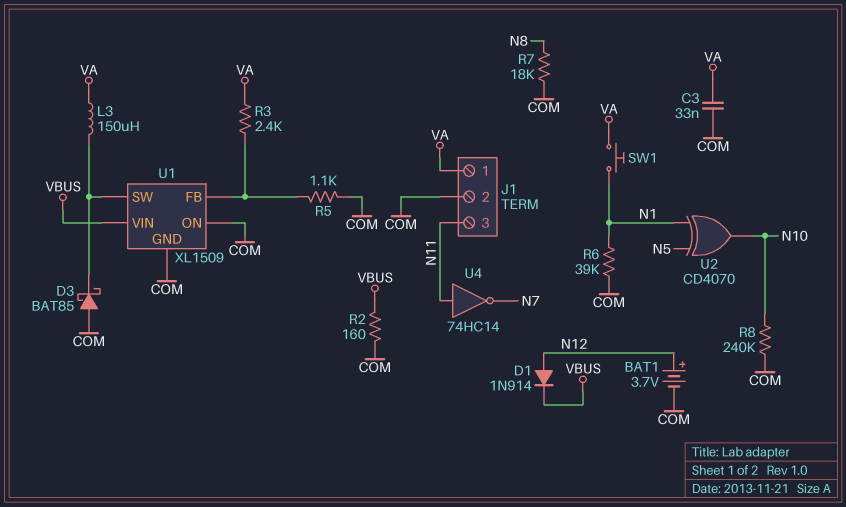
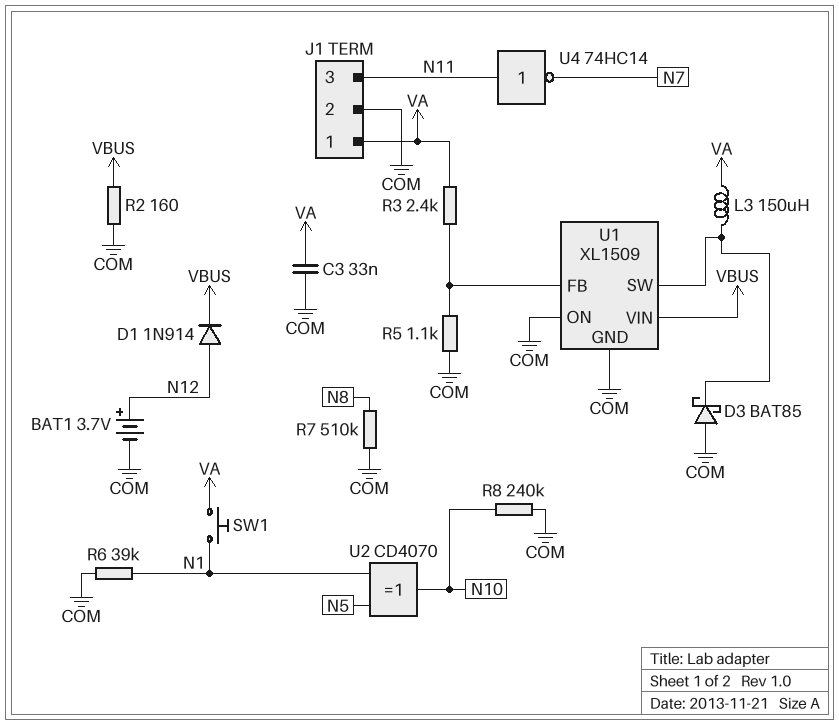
R7: 18k (COM, N8) -> 510k (COM, N8)

